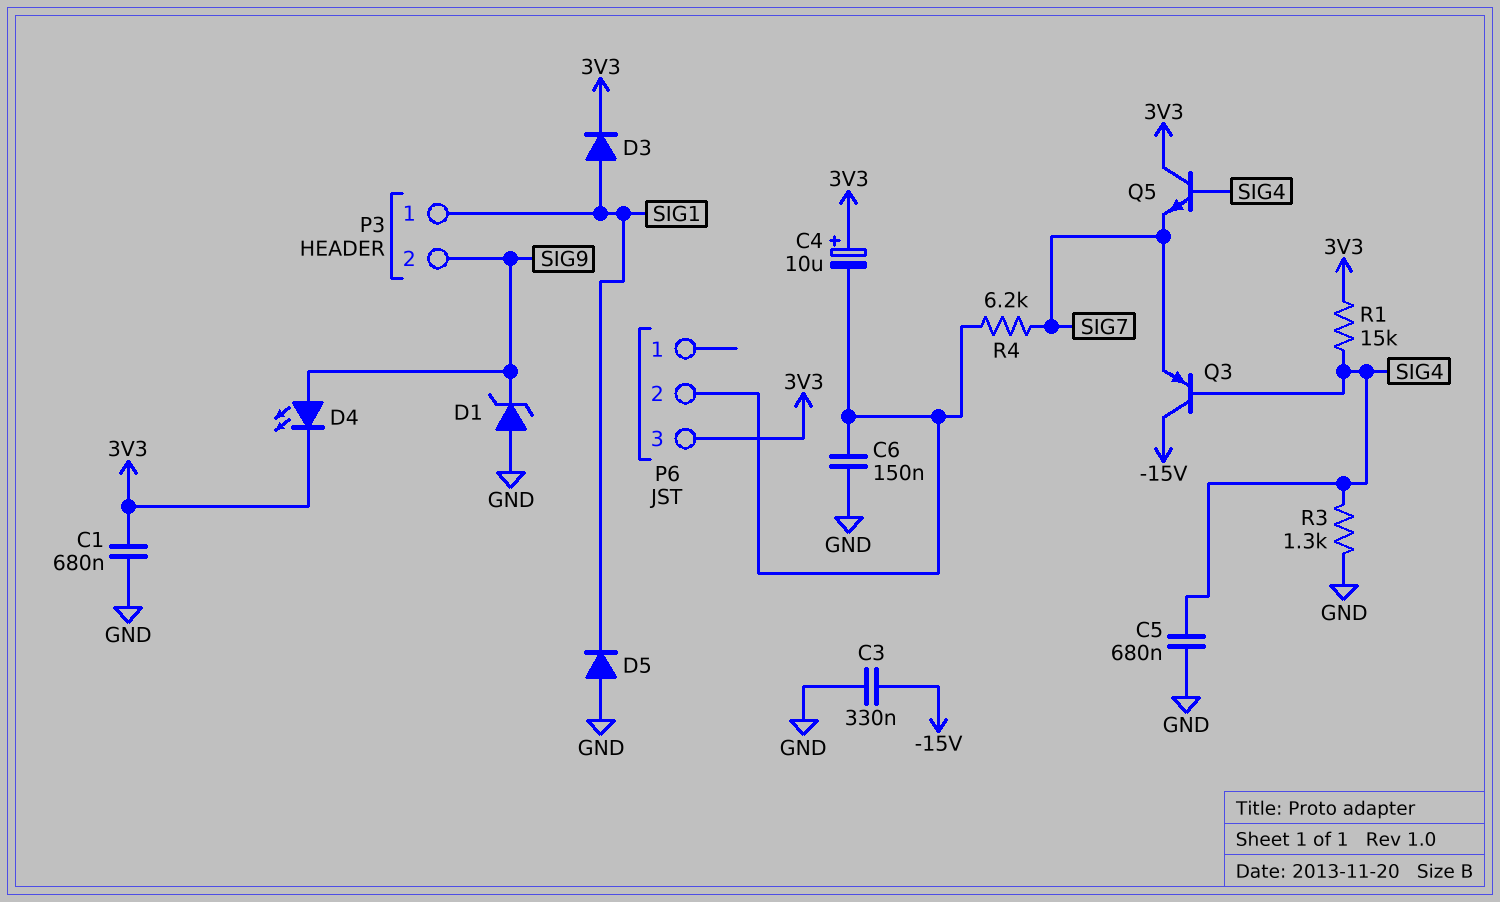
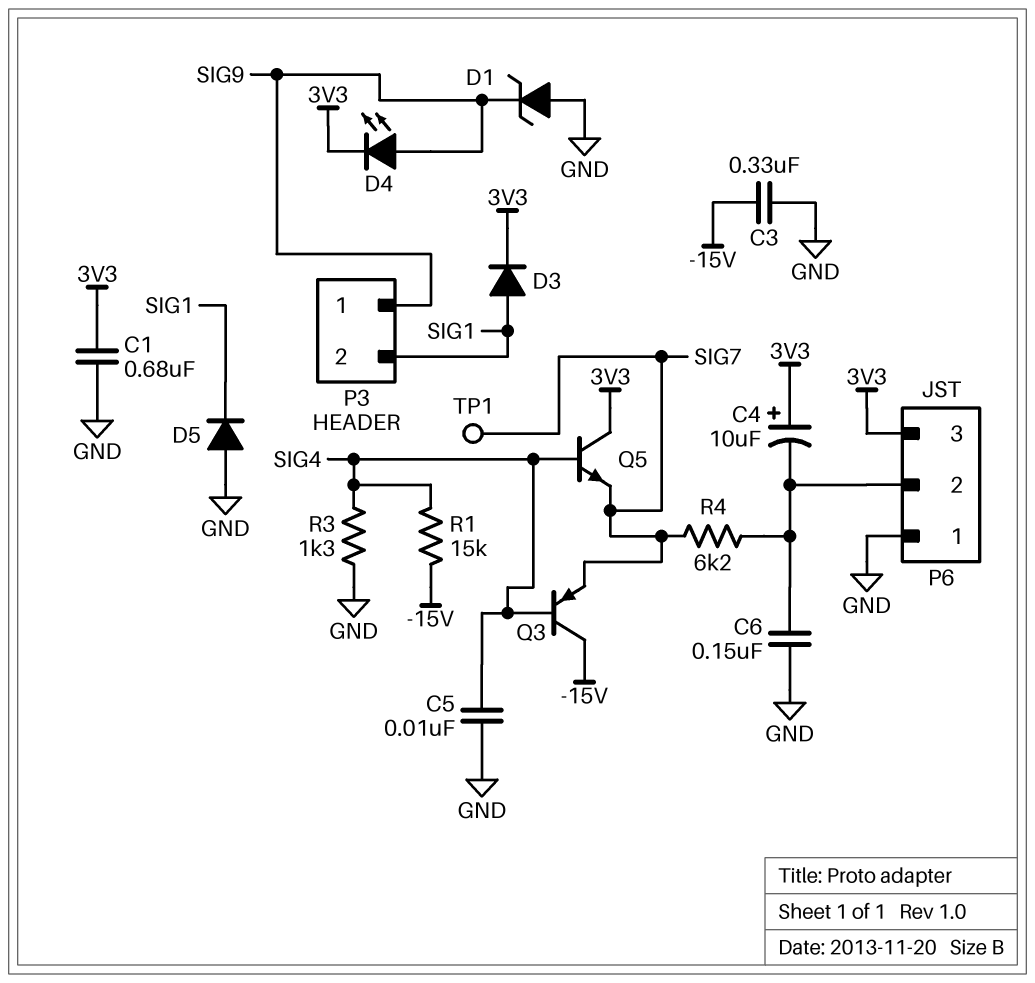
C5: 680nF (GND, SIG4) -> 10nF (GND, SIG4)
P3 pin 1: SIG1 -> SIG9
P3 pin 2: SIG9 -> SIG1
P6 pin 1: none -> GND
R1: 15k (3V3, SIG4) -> 15k (-15V, SIG4)
TP1: none -> test point (SIG7)

